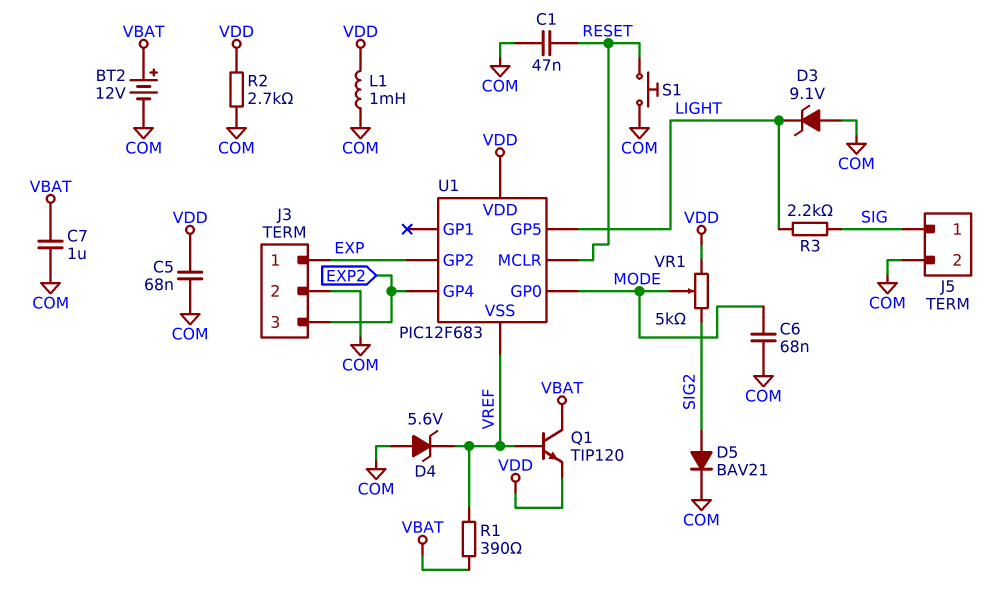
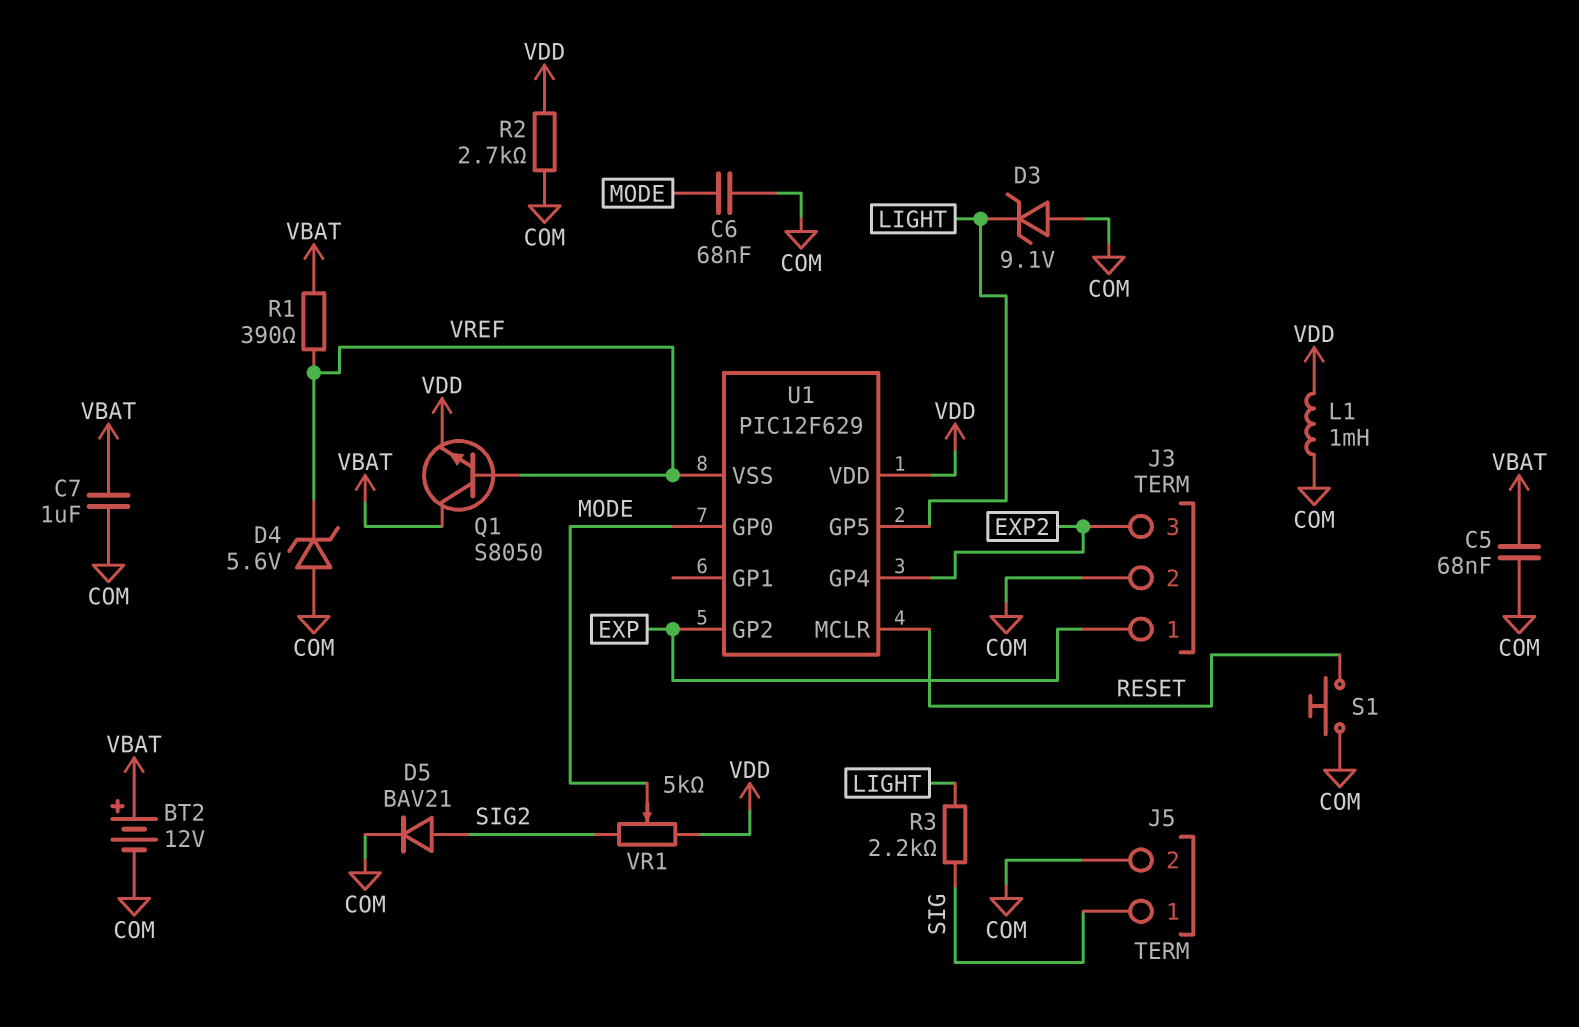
C1: 47nF (COM, RESET) -> none
C5: 68nF (COM, VDD) -> 68nF (COM, VBAT)
Q1: NPN TIP120 (B VREF, C VBAT, E VDD) -> NPN S8050 (B VREF, C VBAT, E VDD)
U1: PIC12F683 -> PIC12F629

